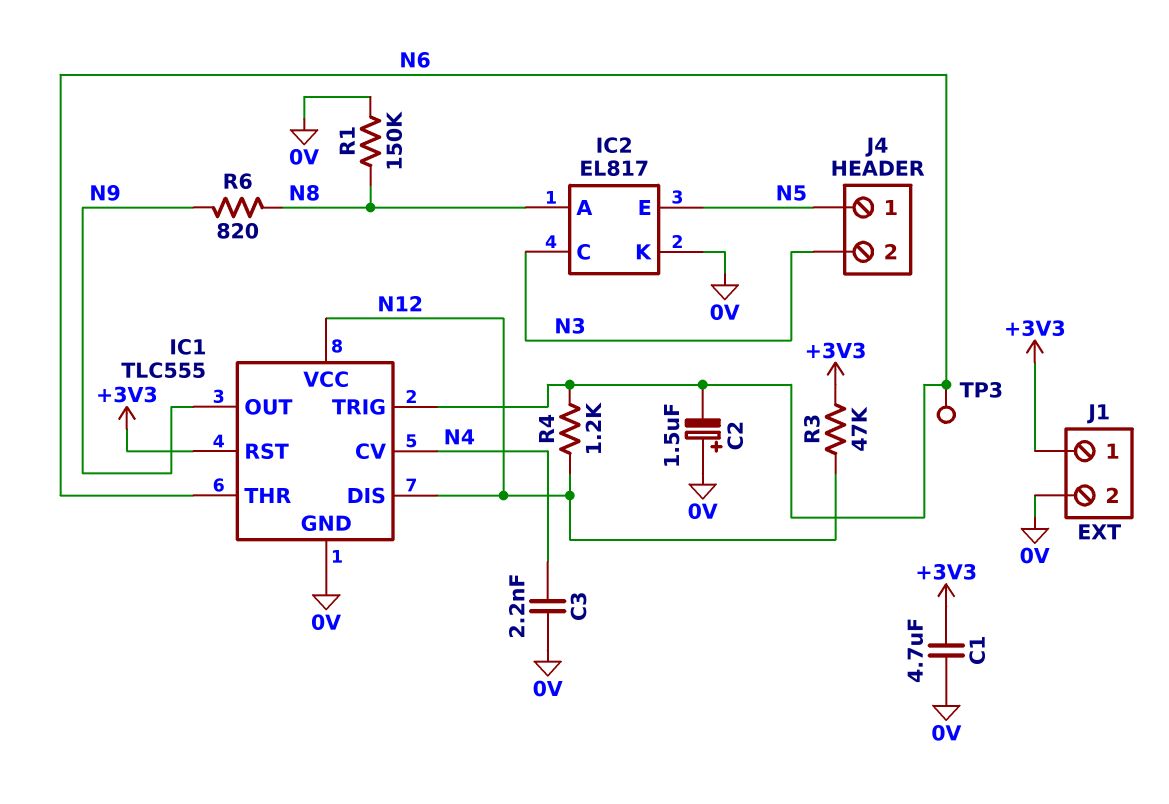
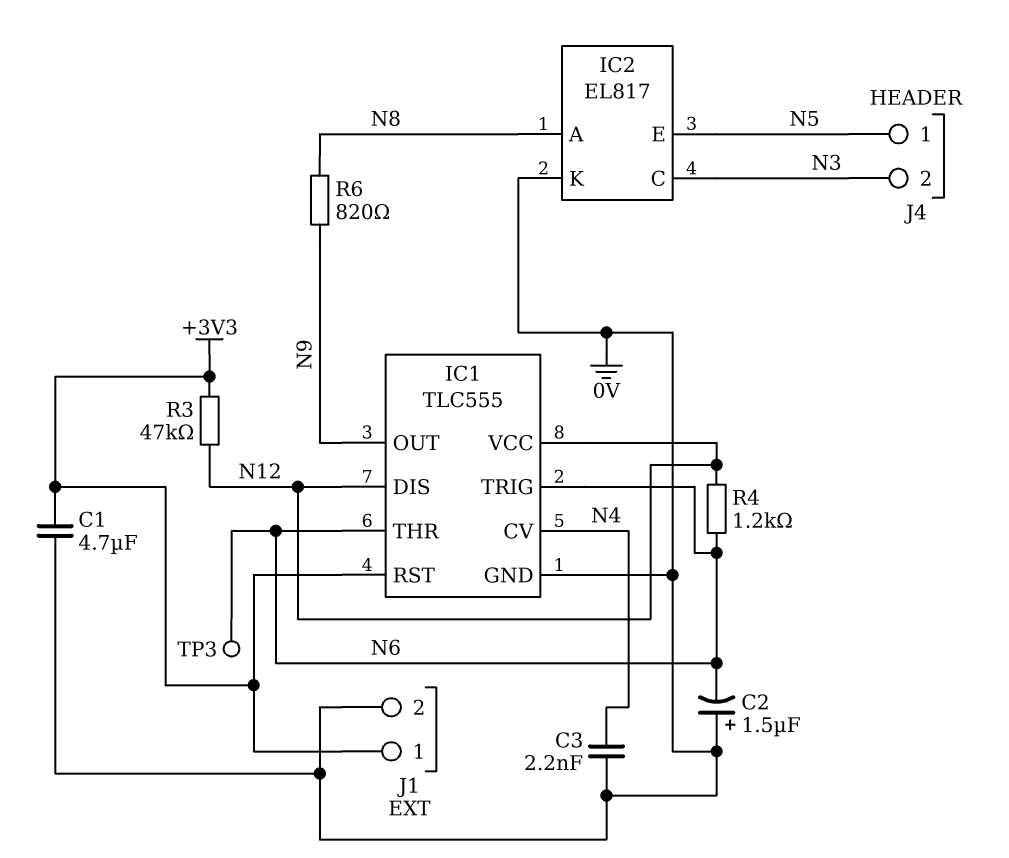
R1: 150k (0V, N8) -> none

